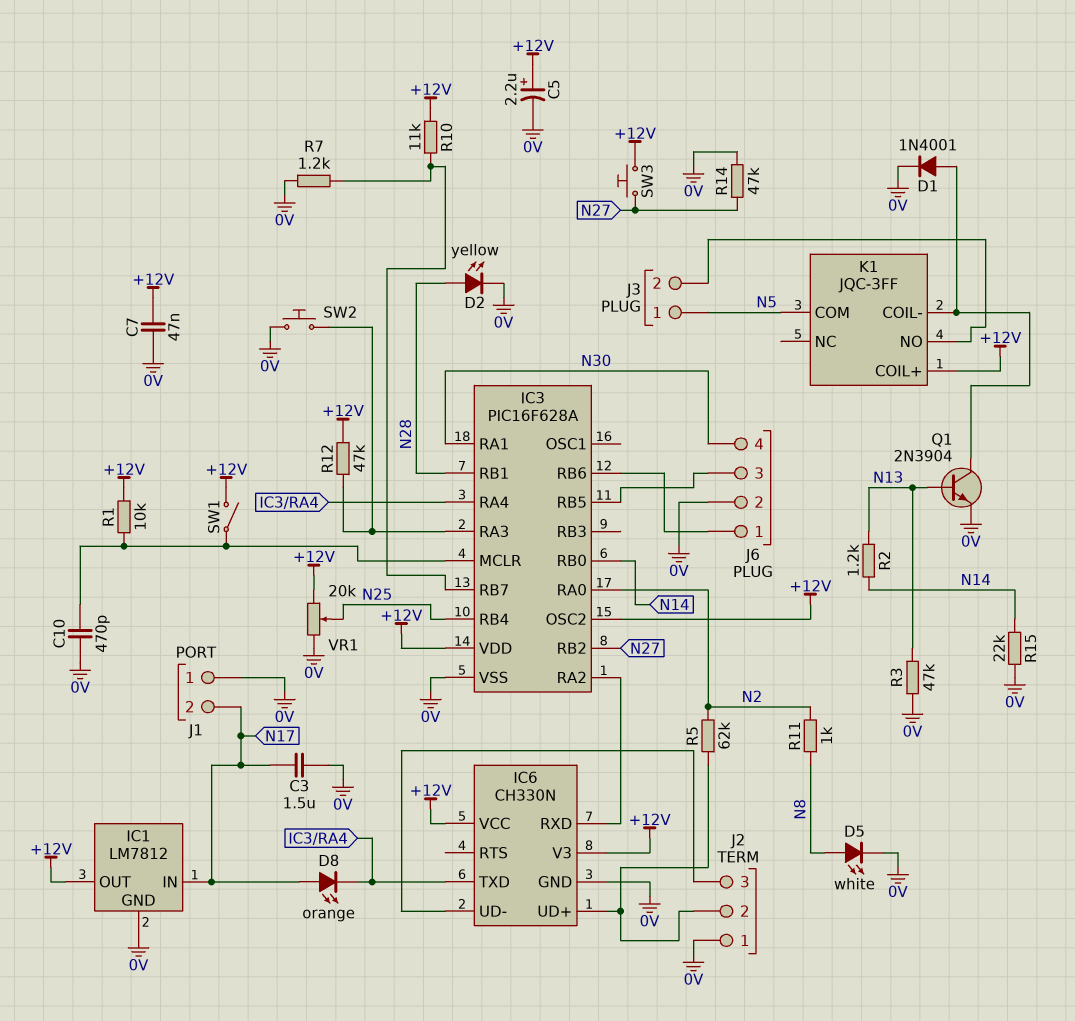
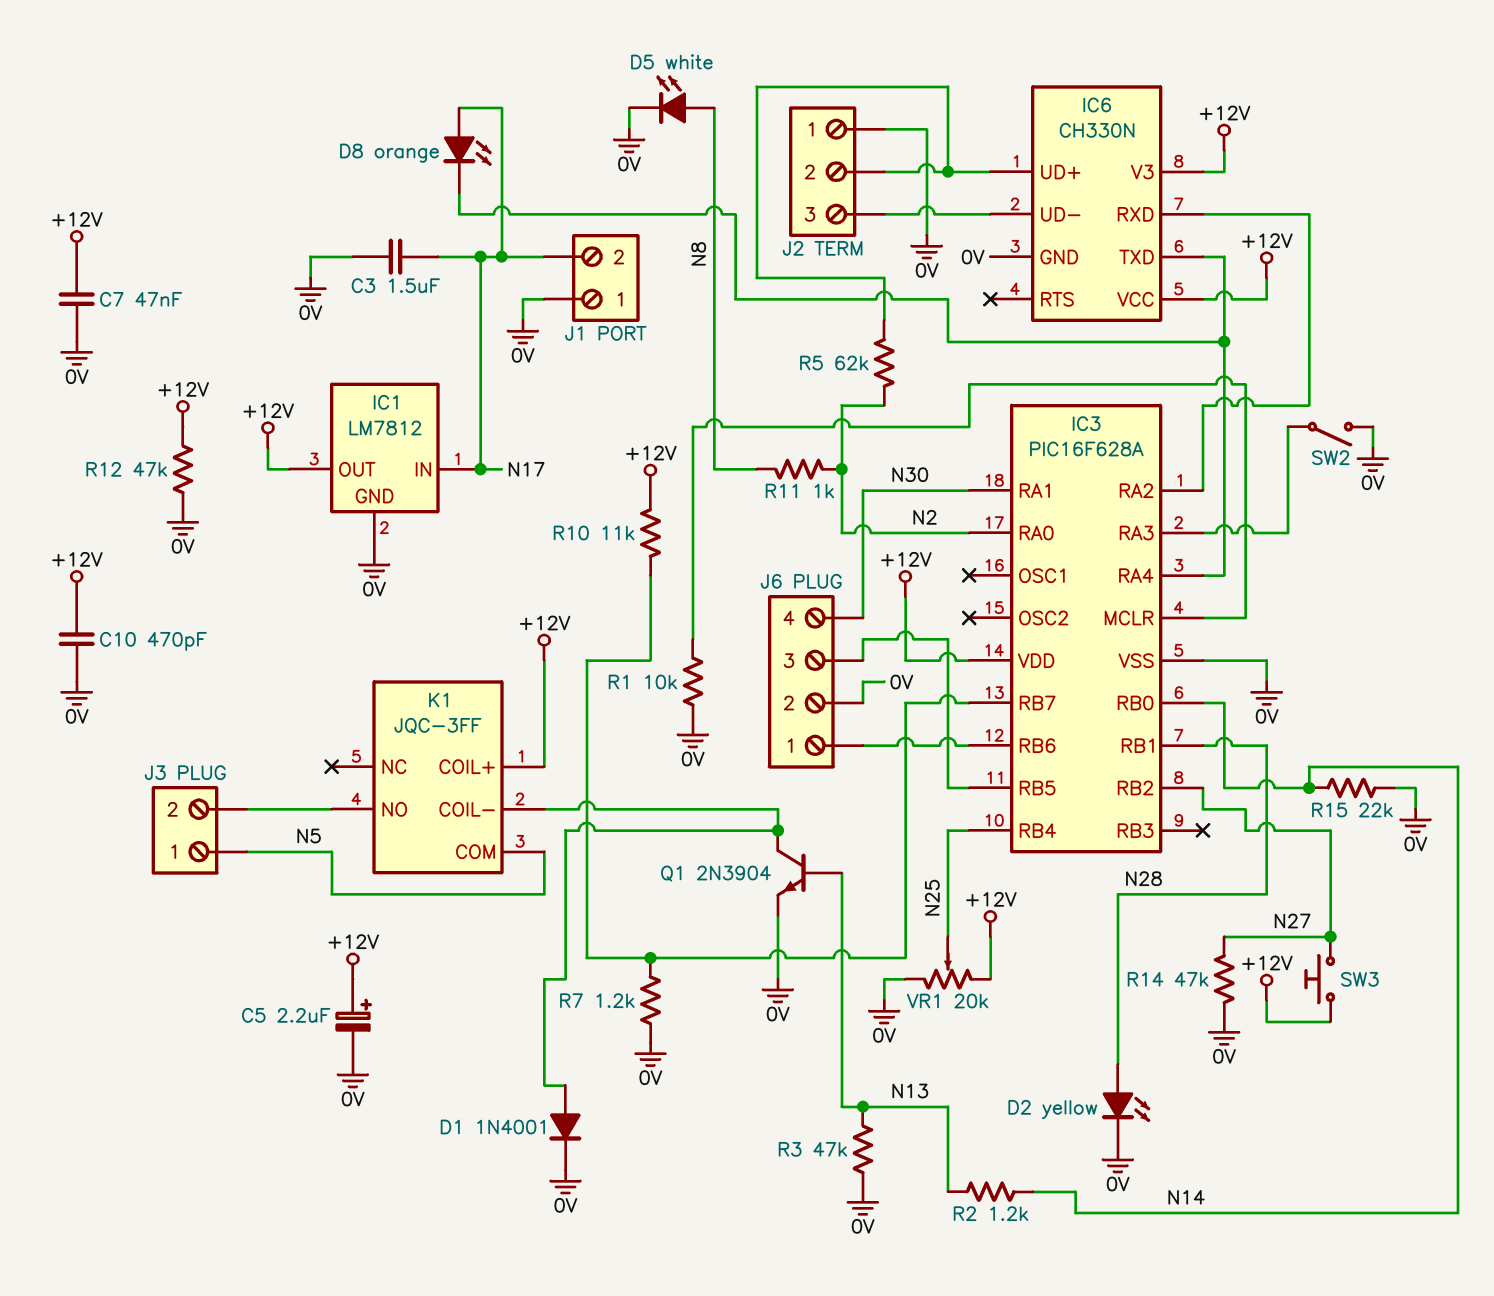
C10: 470pF (0V, IC3/MCLR) -> 470pF (+12V, 0V)
IC3 pin OSC2: +12V -> none
R1: 10k (+12V, IC3/MCLR) -> 10k (0V, IC3/MCLR)
R12: 47k (+12V, IC3/RA3) -> 47k (+12V, 0V)
SW1: switch (+12V, IC3/MCLR) -> none
SW2: button (0V, IC3/RA3) -> switch (0V, IC3/RA3)

